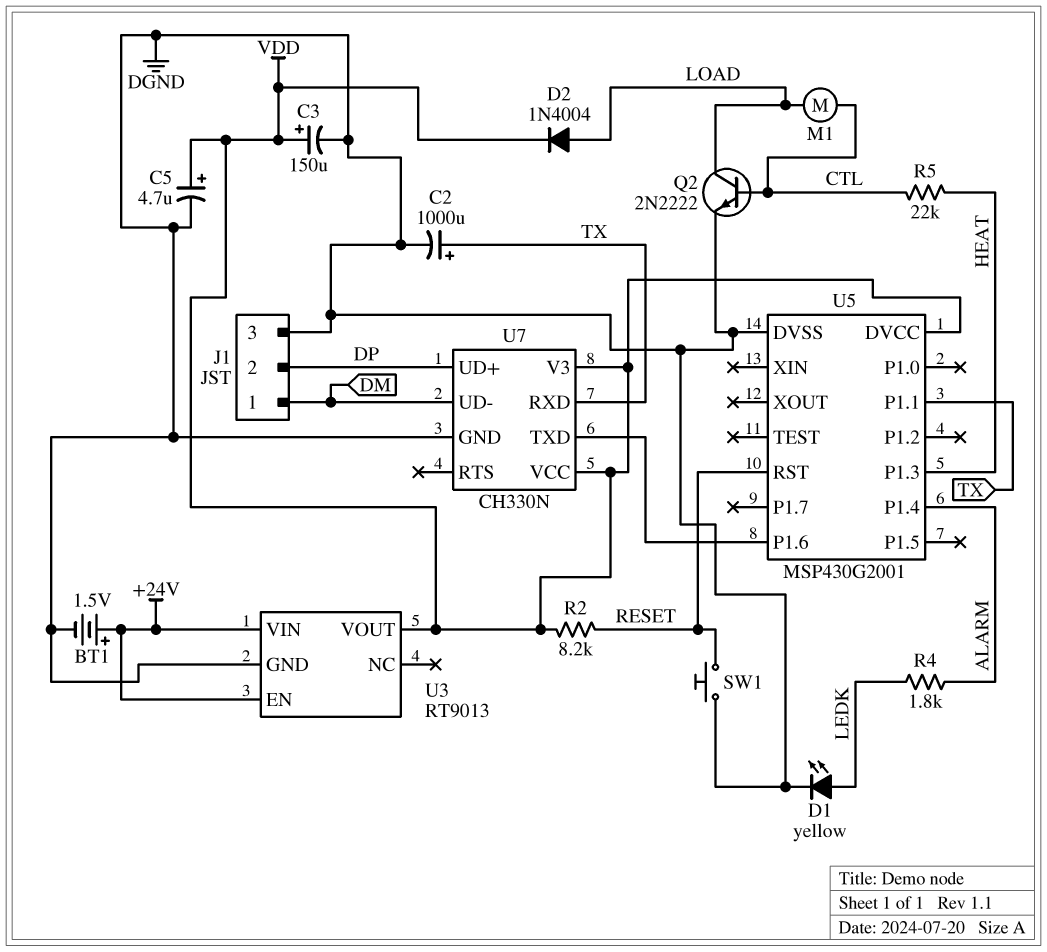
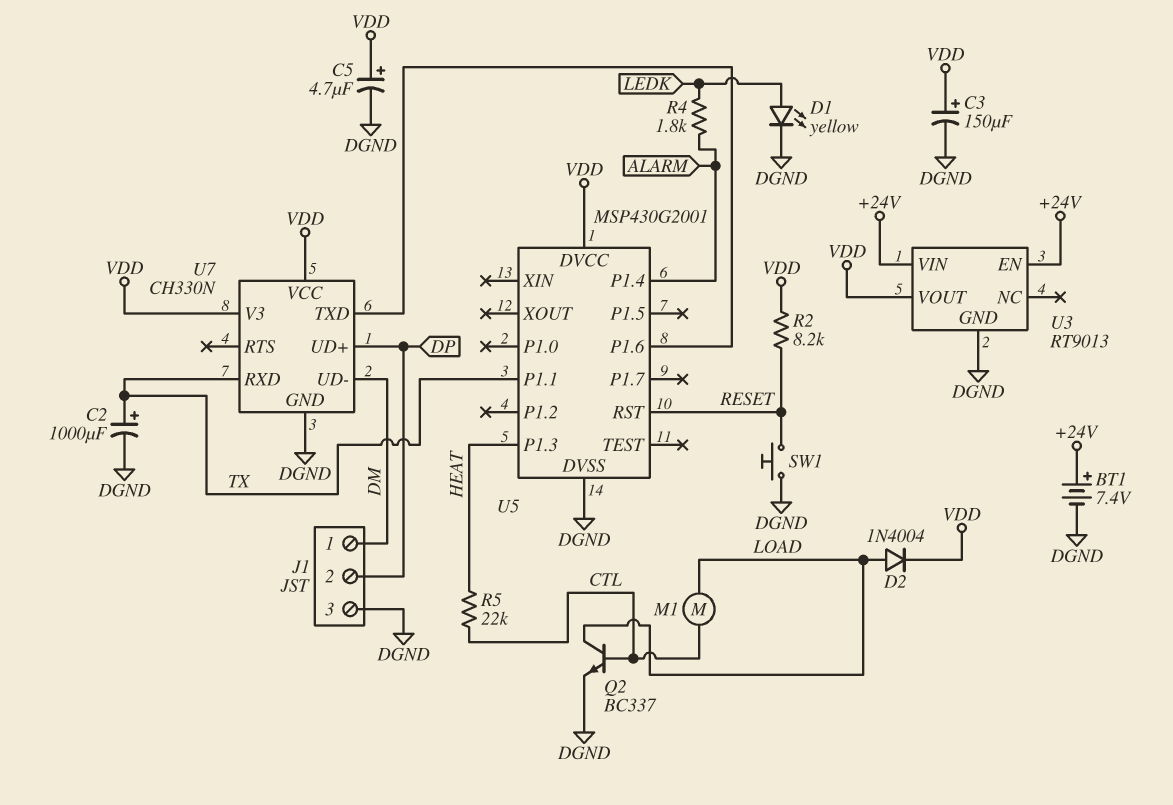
BT1: 1.5V (plus +24V, minus DGND) -> 7.4V (plus +24V, minus DGND)
Q2: NPN 2N2222 (B CTL, C LOAD, E DGND) -> NPN BC337 (B CTL, C LOAD, E DGND)

